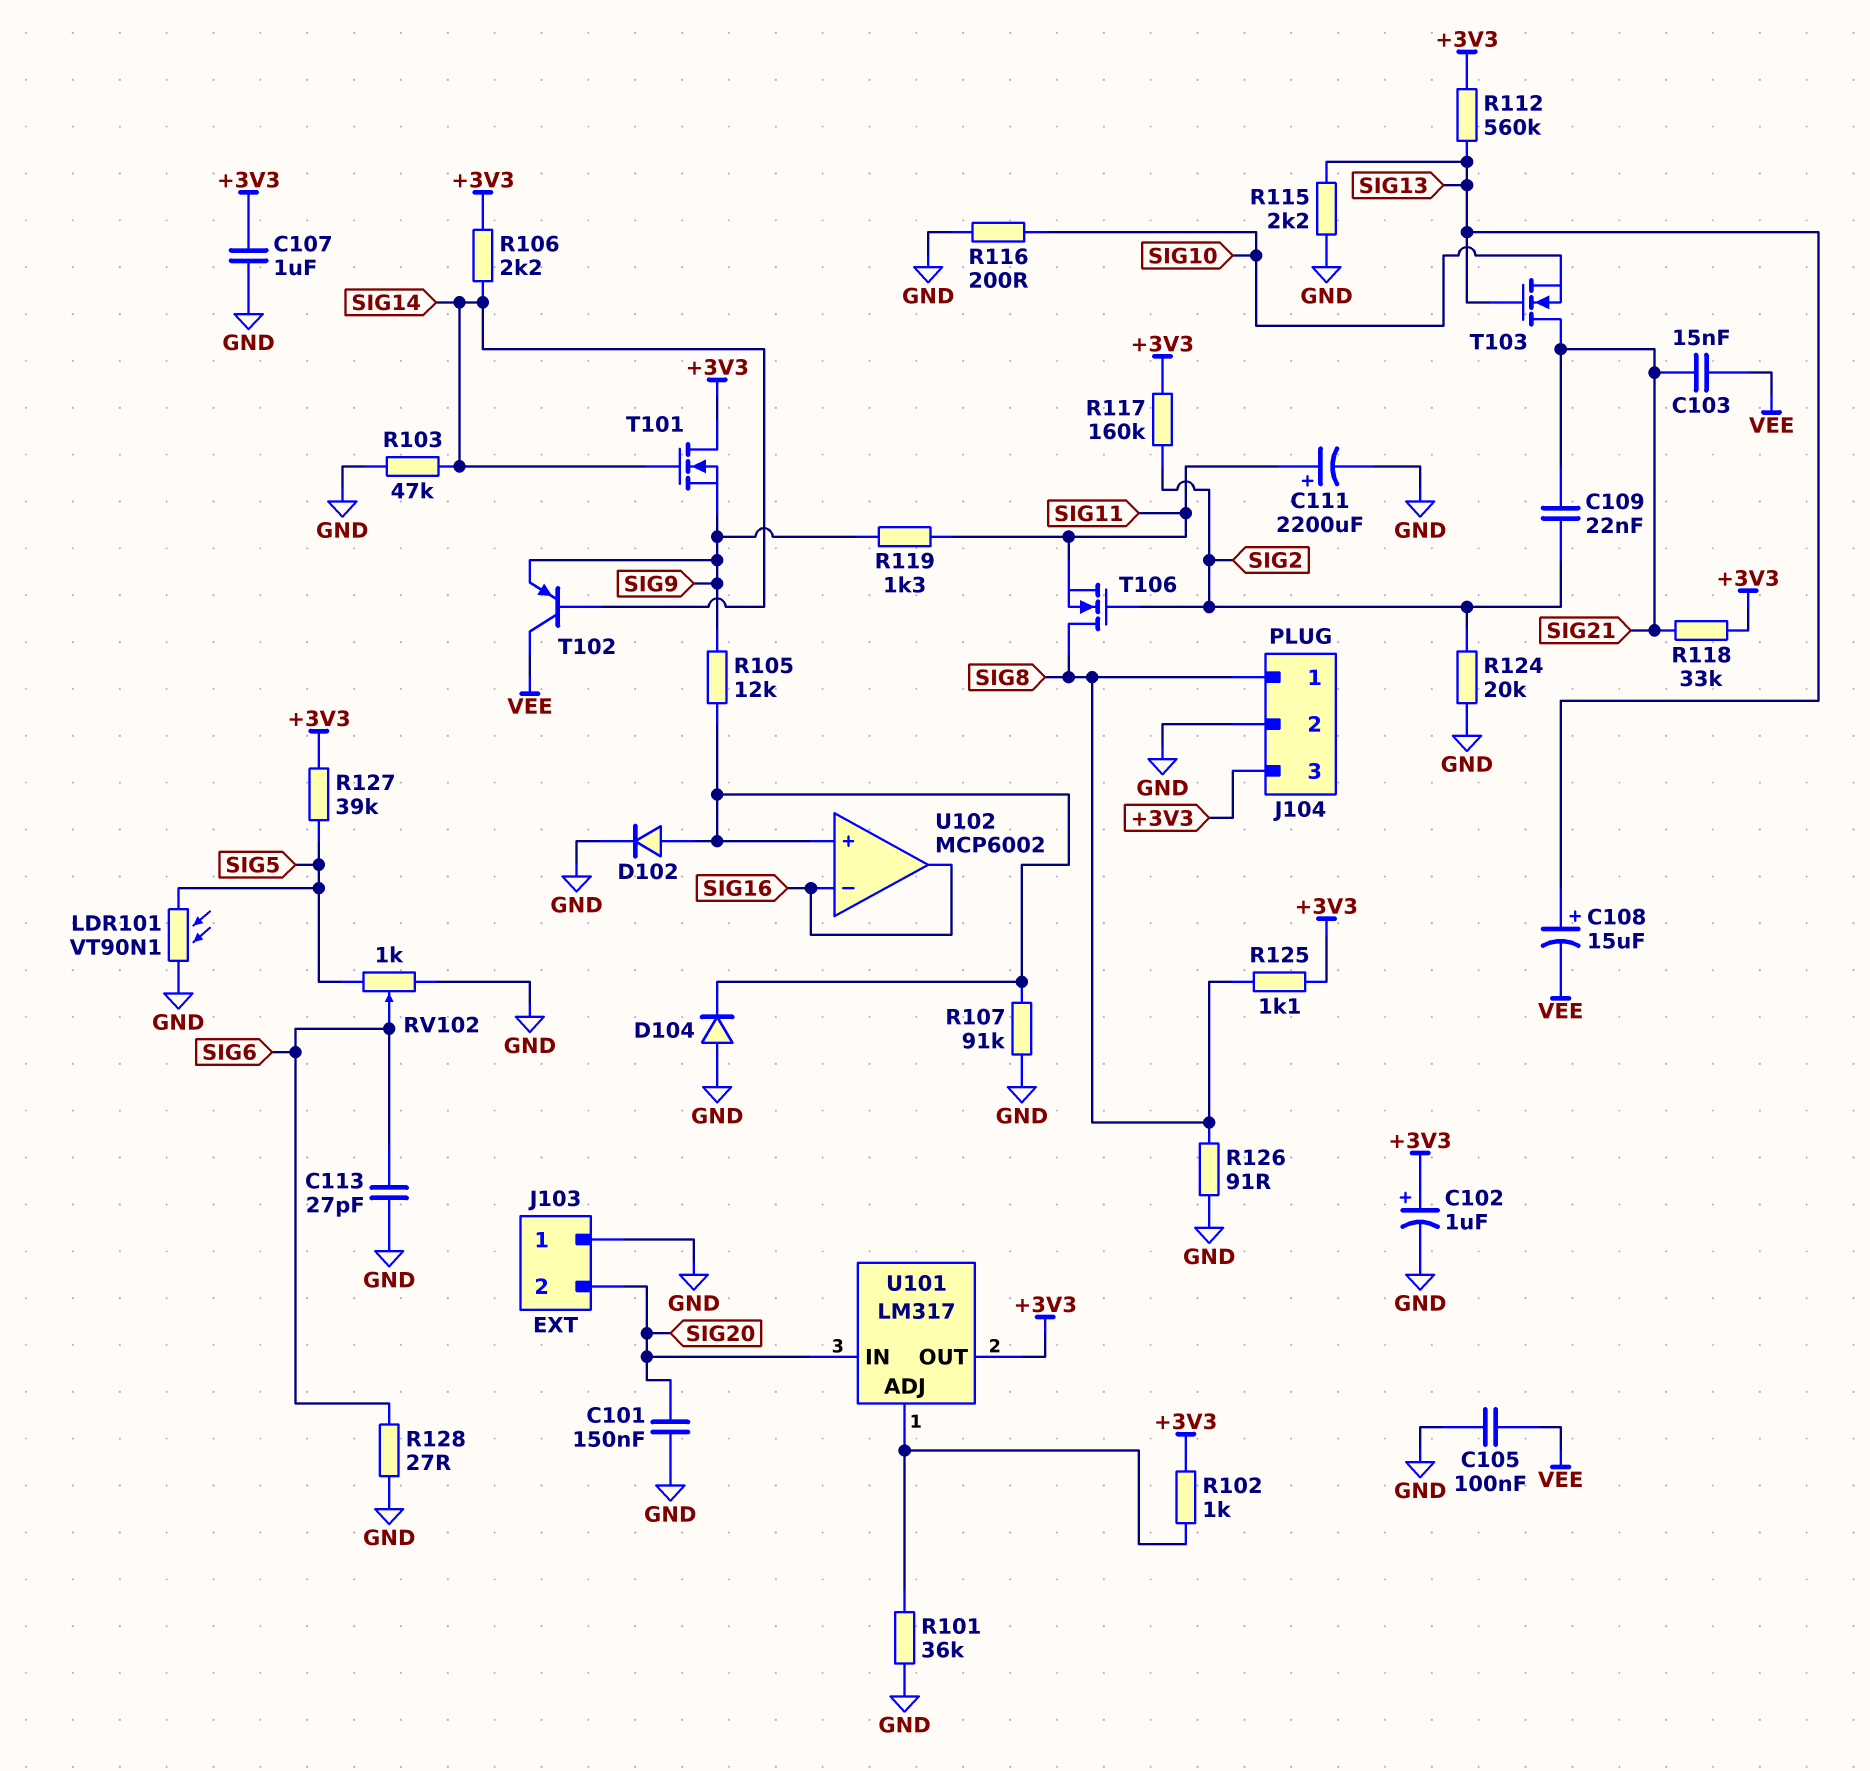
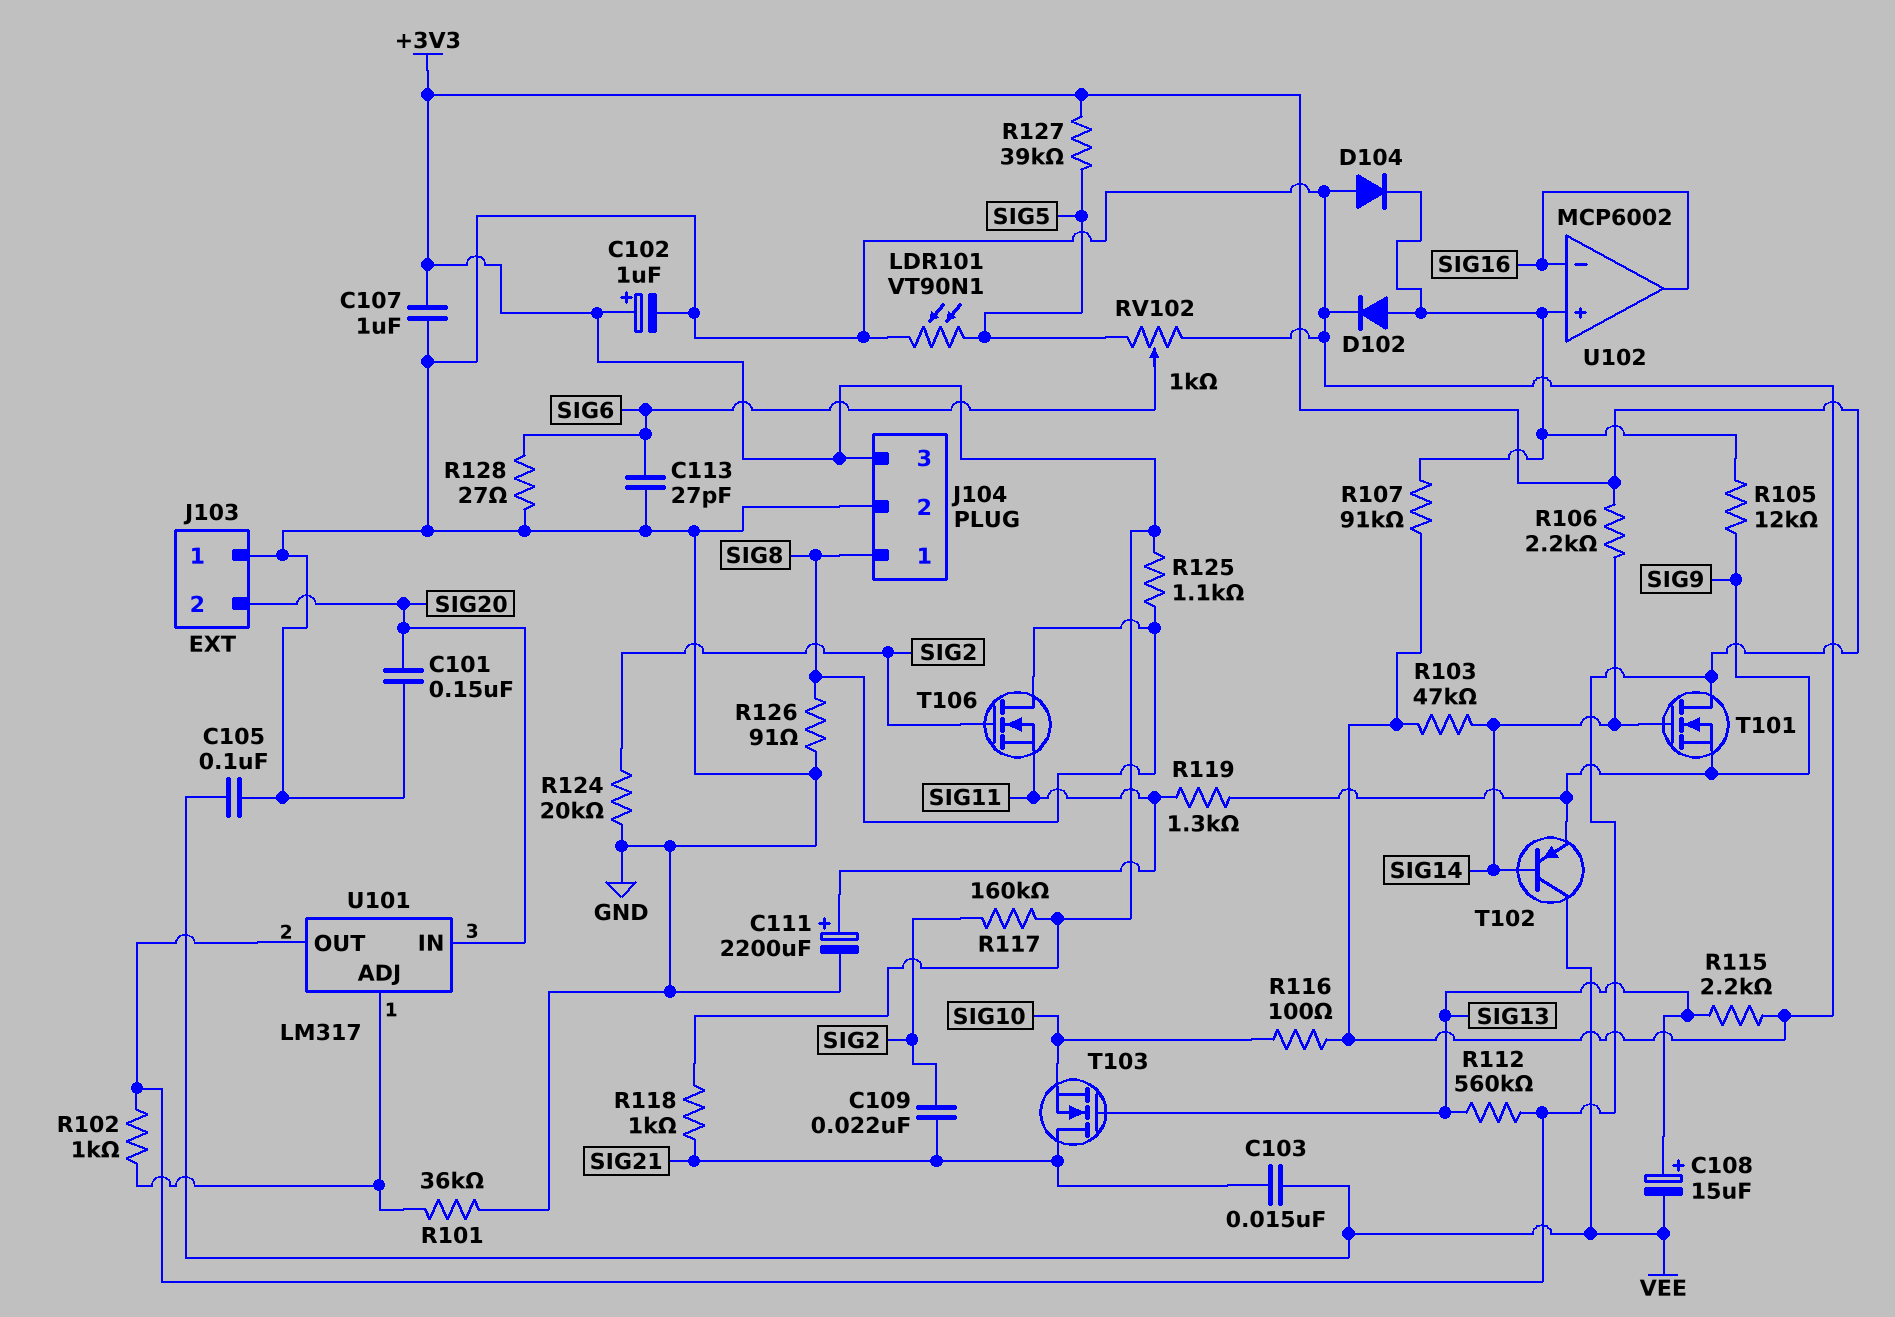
R116: 200 (GND, SIG10) -> 100 (GND, SIG10)
R118: 33k (+3V3, SIG21) -> 1k (+3V3, SIG21)

